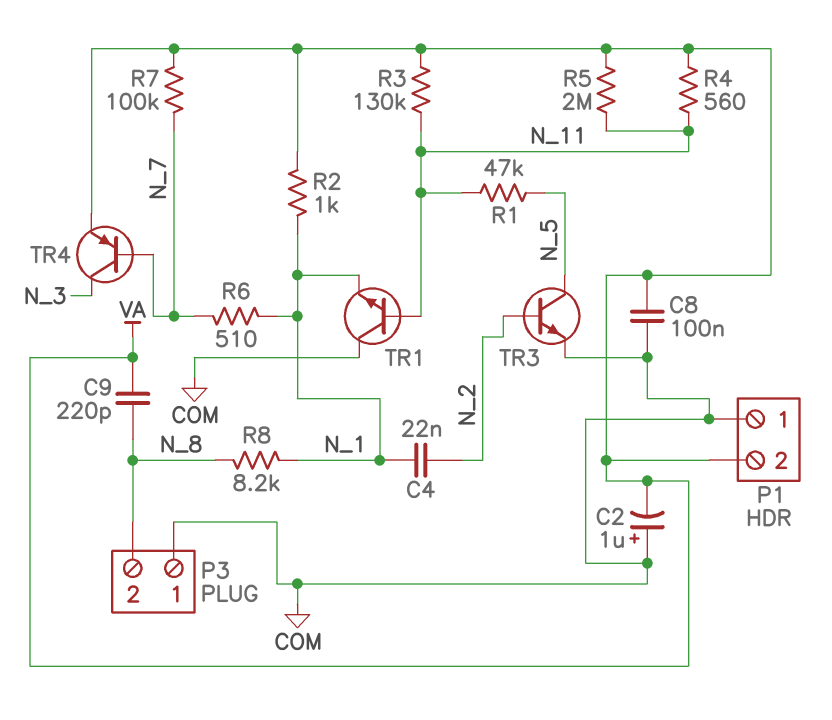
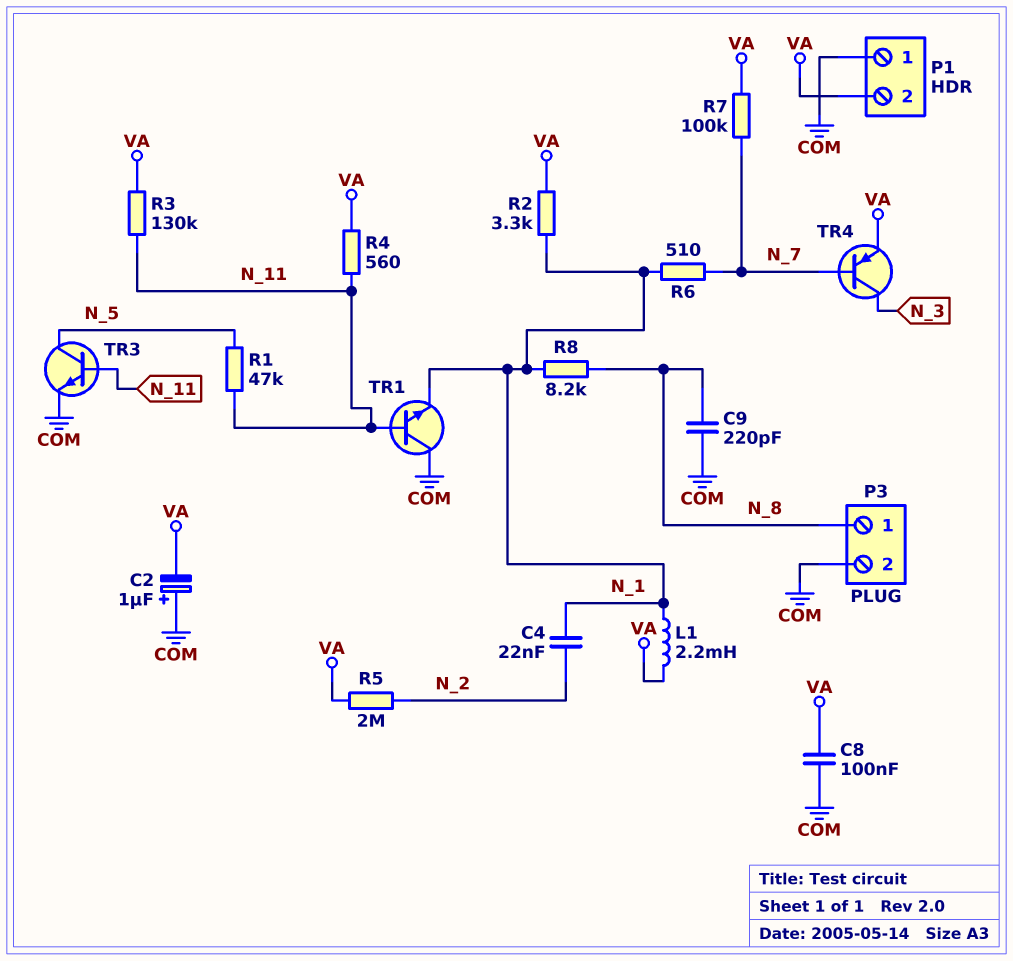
C9: 220pF (N_8, VA) -> 220pF (COM, N_8)
L1: none -> 2.2mH (N_1, VA)
P3 pin 1: COM -> N_8
P3 pin 2: N_8 -> COM
R2: 1k (N_1, VA) -> 3.3k (N_1, VA)
R5: 2M (N_11, VA) -> 2M (N_2, VA)
TR3: NPN (B N_2, C N_5, E COM) -> NPN (B N_11, C N_5, E COM)

